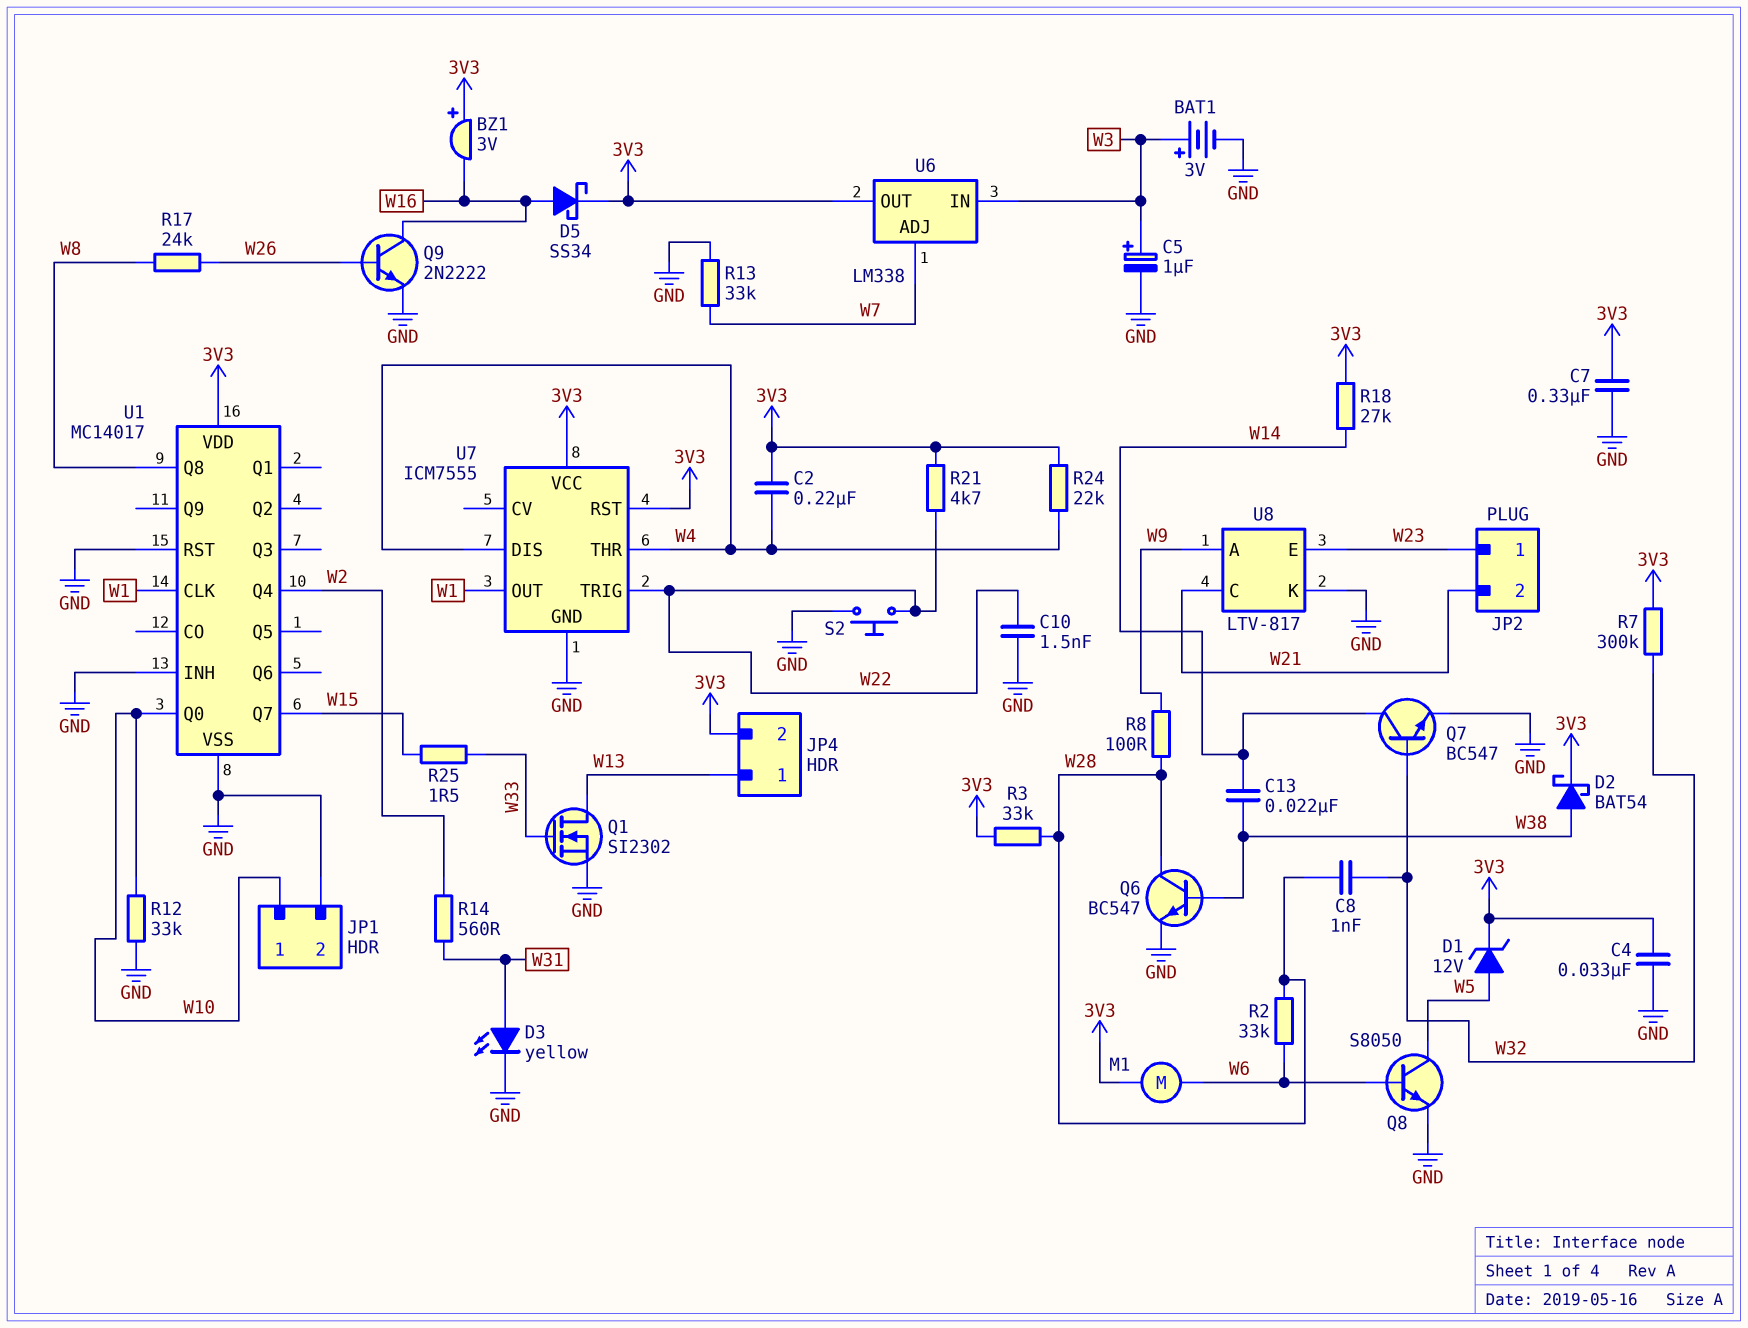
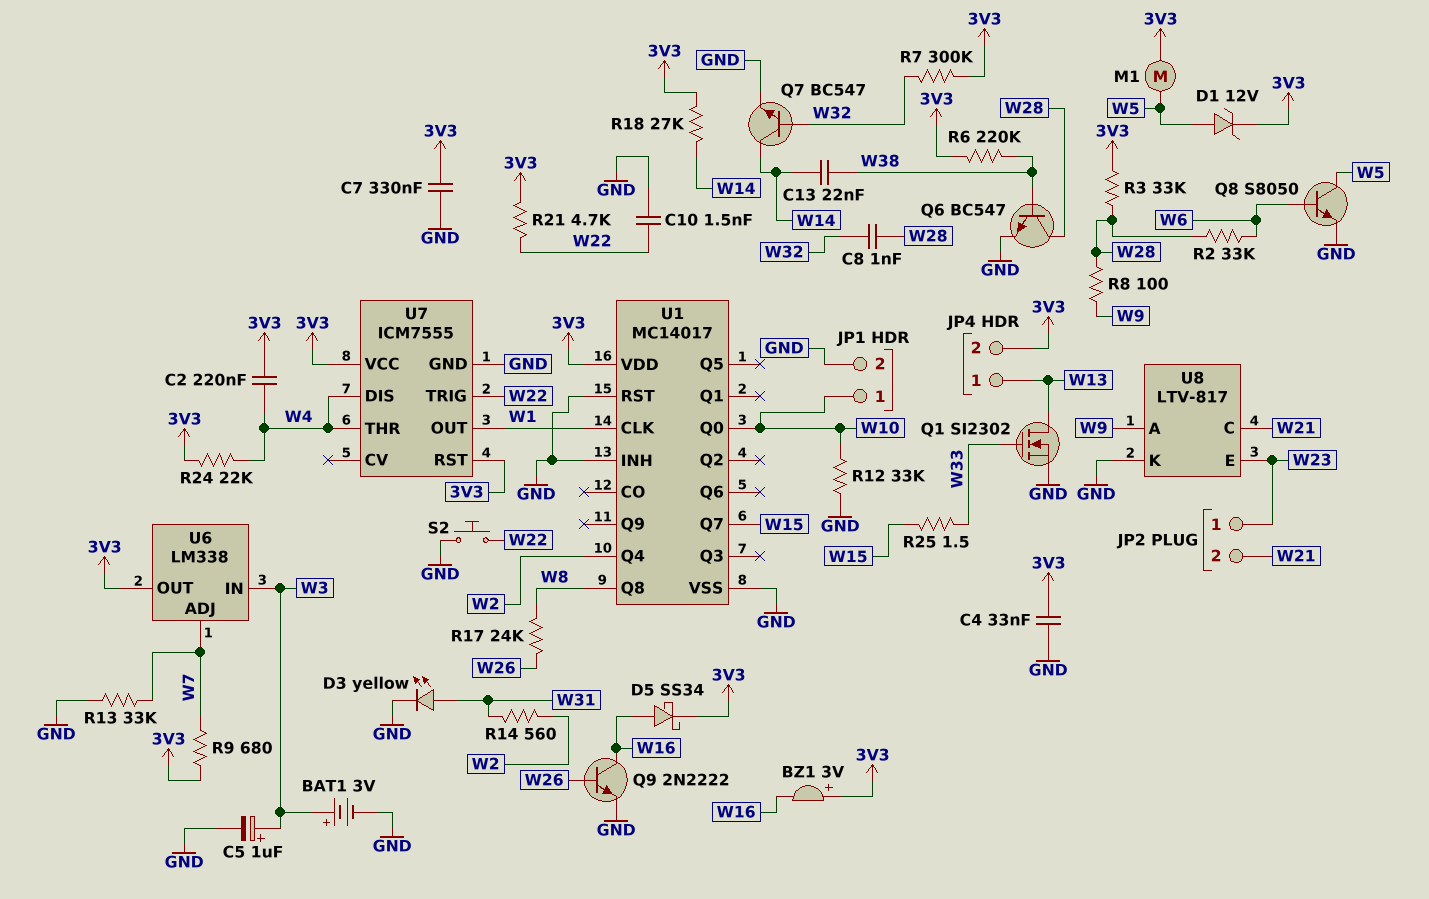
D2: schottky BAT54 (A W38, K 3V3) -> none
M1: motor (3V3, W6) -> motor (3V3, W5)
R6: none -> 220k (3V3, W38)
R9: none -> 680 (3V3, W7)

